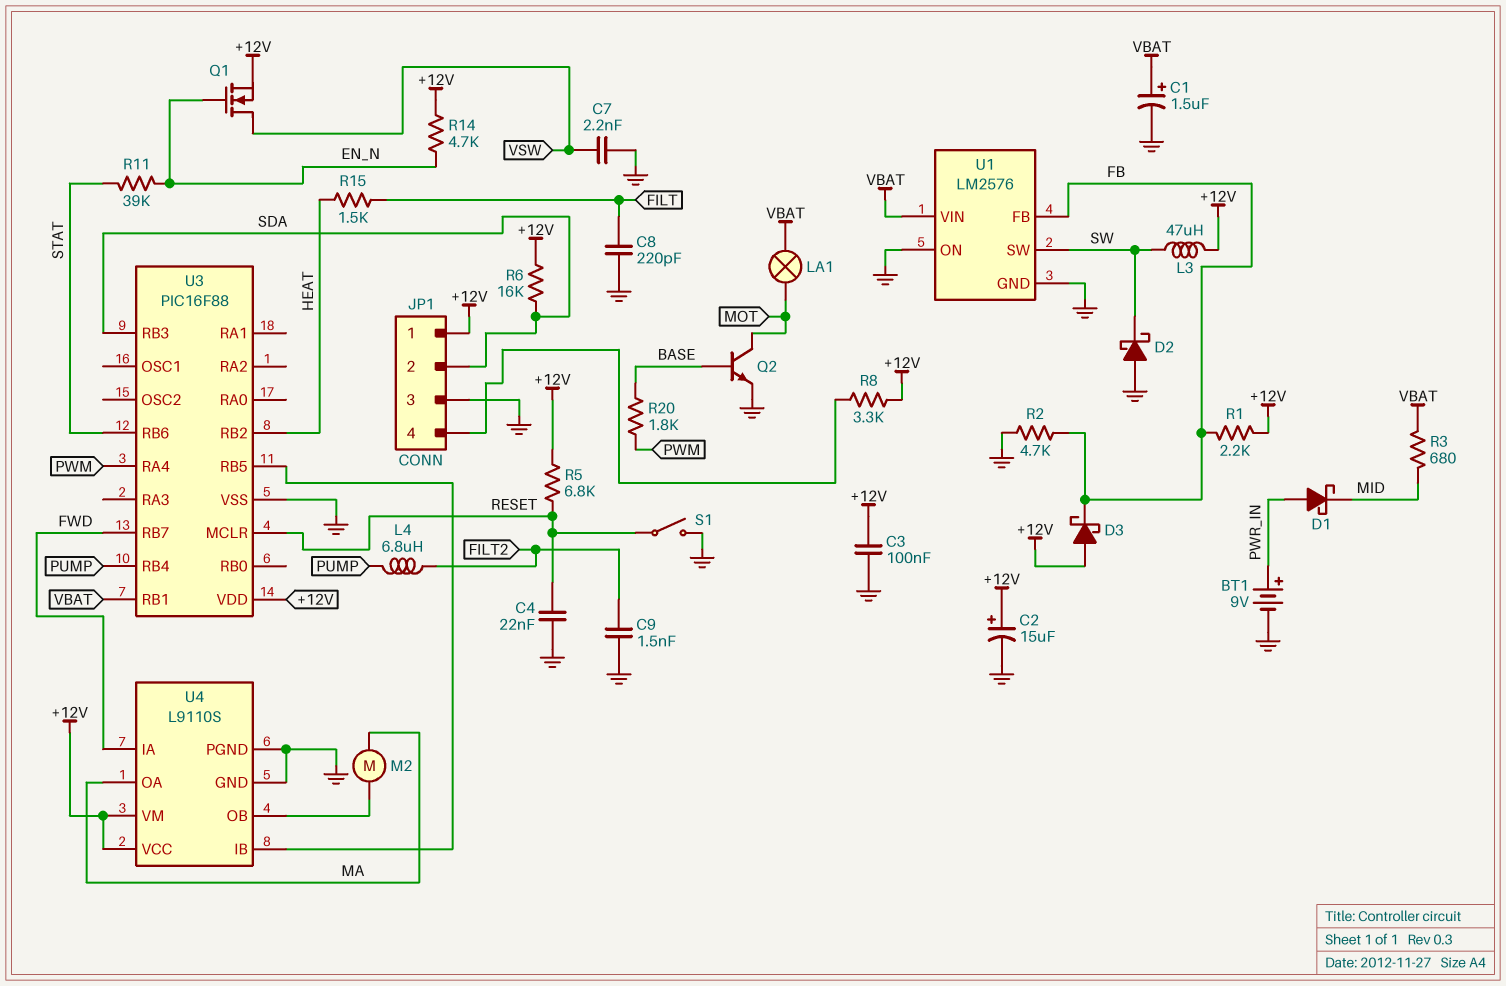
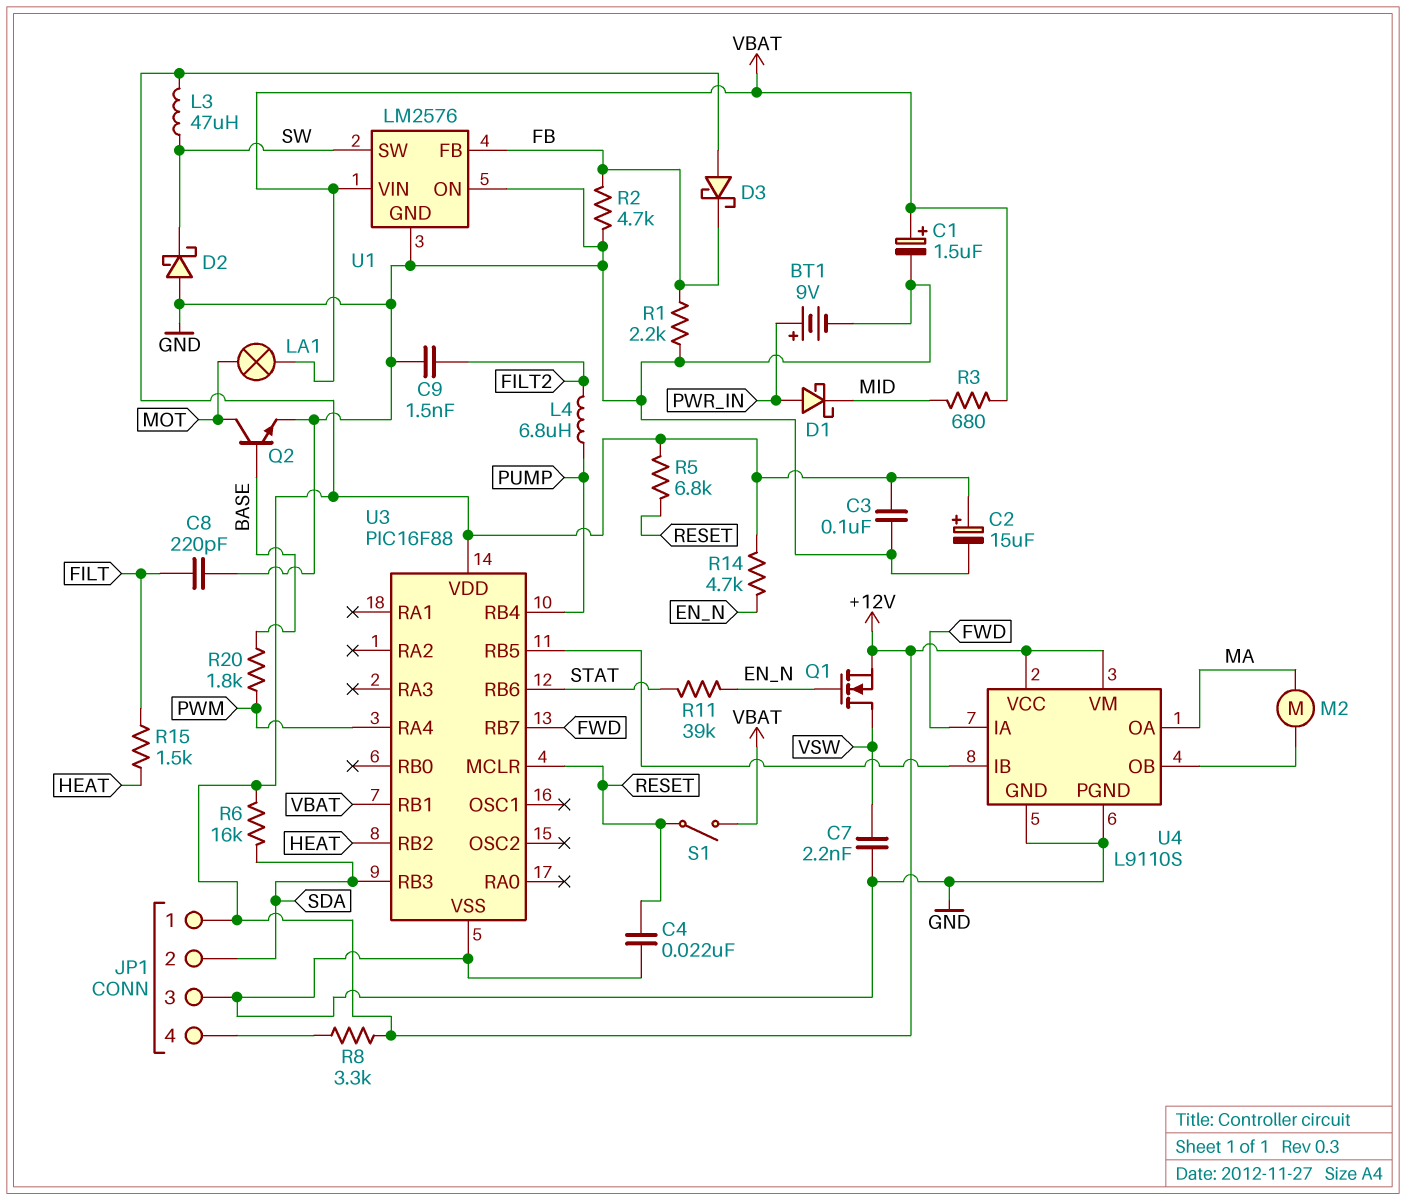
R1: 2.2k (+12V, FB) -> 2.2k (FB, GND)
S1: switch (GND, RESET) -> switch (RESET, VBAT)

